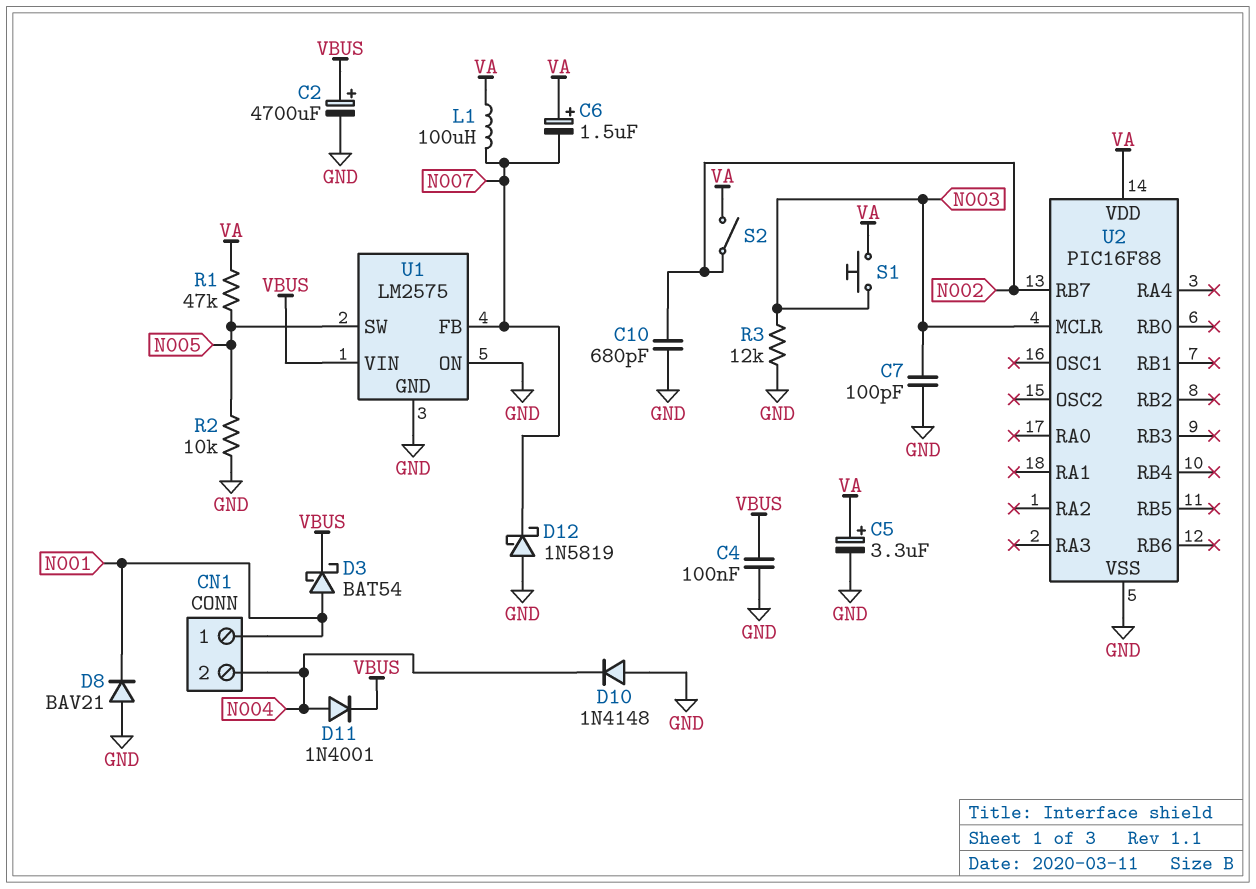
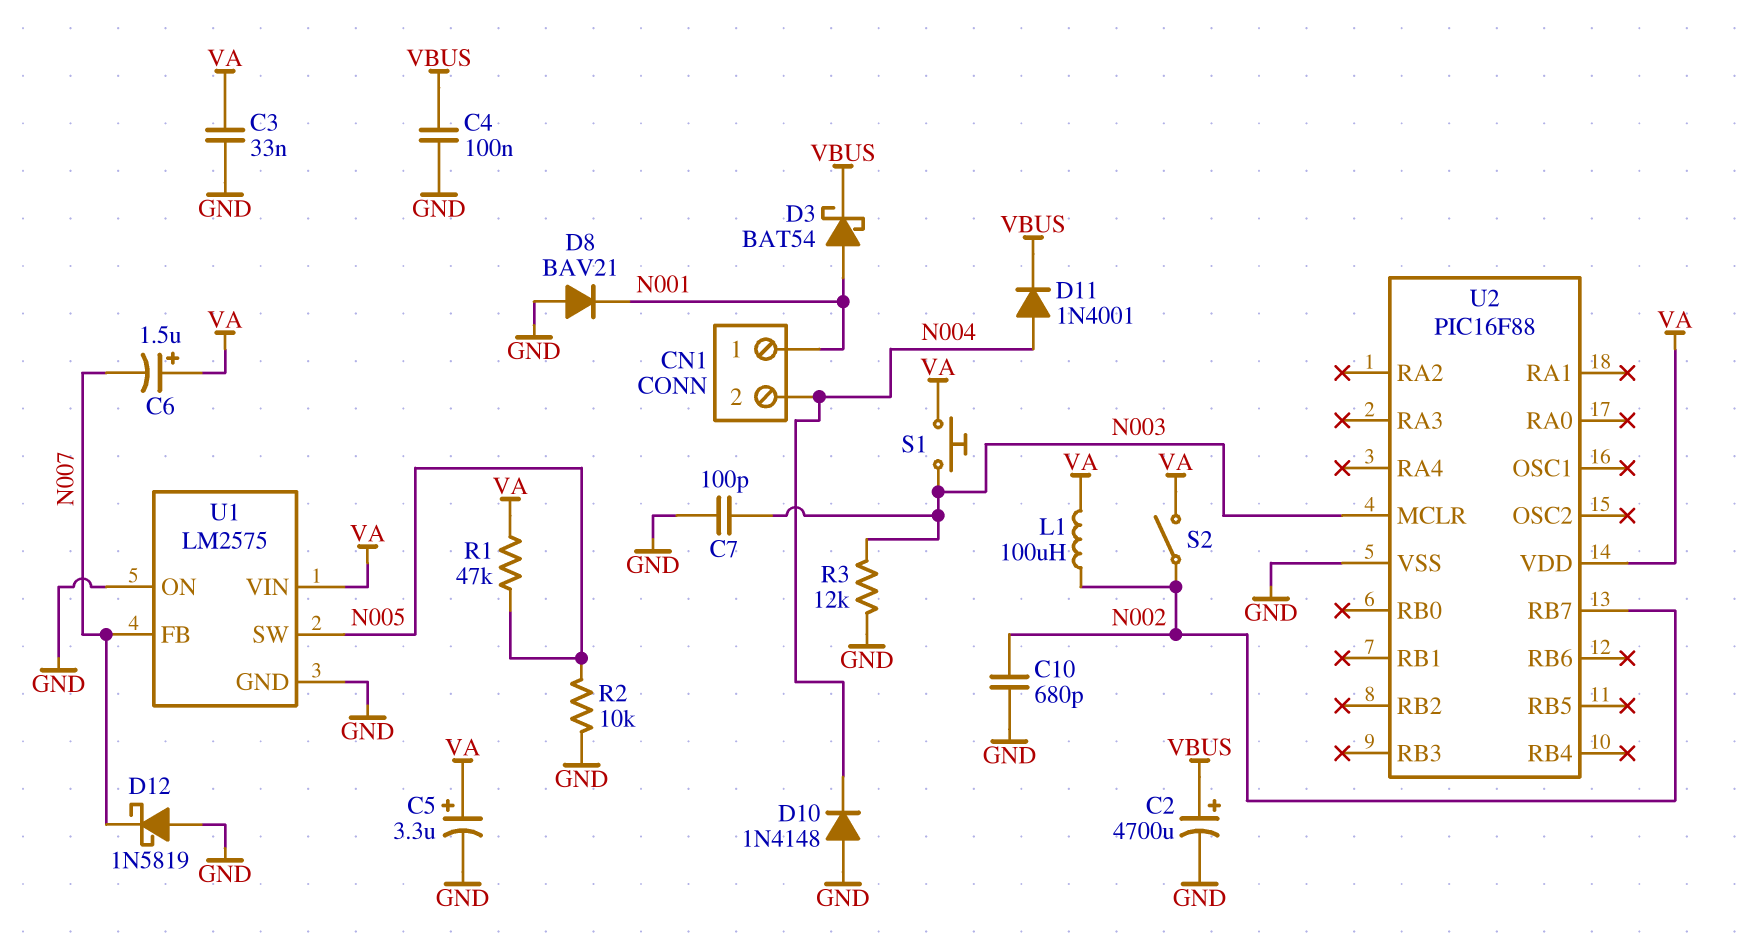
C3: none -> 33nF (GND, VA)
L1: 100uH (N007, VA) -> 100uH (N002, VA)
U1 pin VIN: VBUS -> VA

